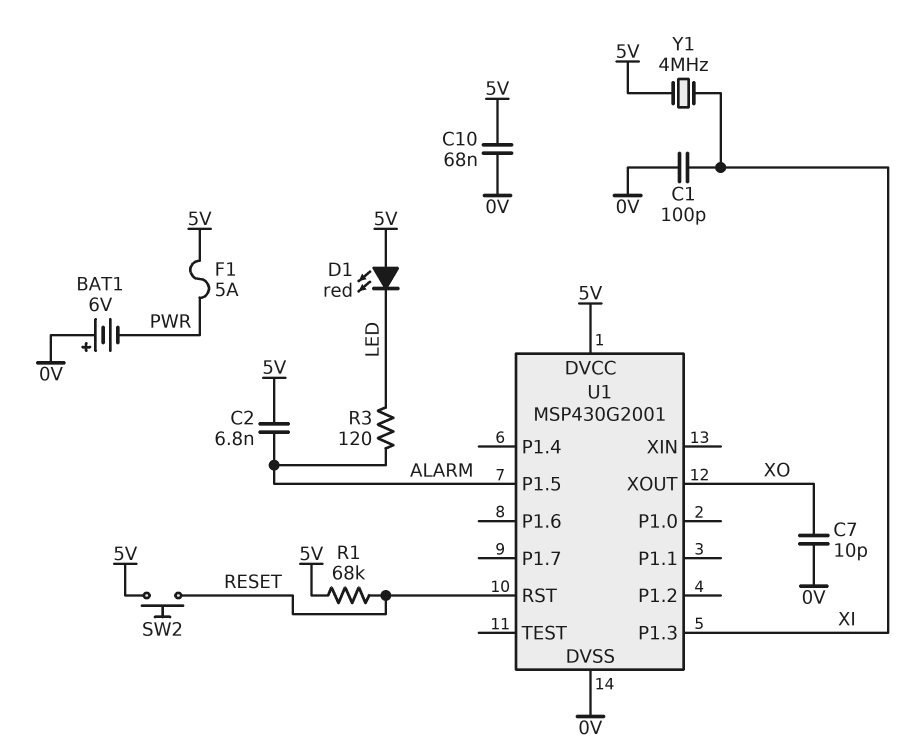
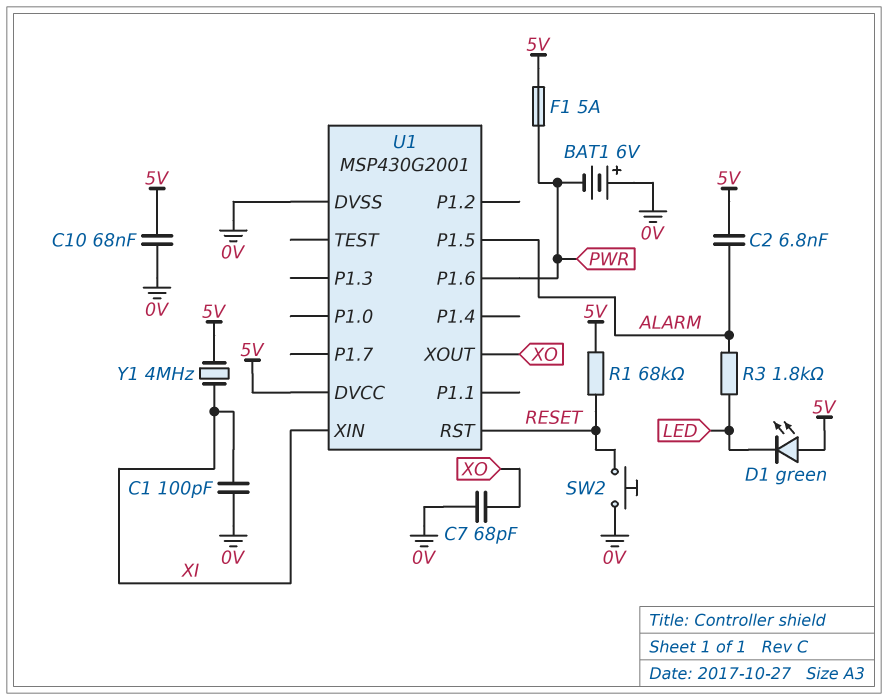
C7: 10pF (0V, XO) -> 68pF (0V, XO)
D1: LED red (A 5V, K LED) -> LED green (A 5V, K LED)
R3: 120 (ALARM, LED) -> 1.8k (ALARM, LED)
SW2: button (5V, RESET) -> button (0V, RESET)
U1 pin P1.3: XI -> none
U1 pin P1.6: none -> PWR
U1 pin XIN: none -> XI

